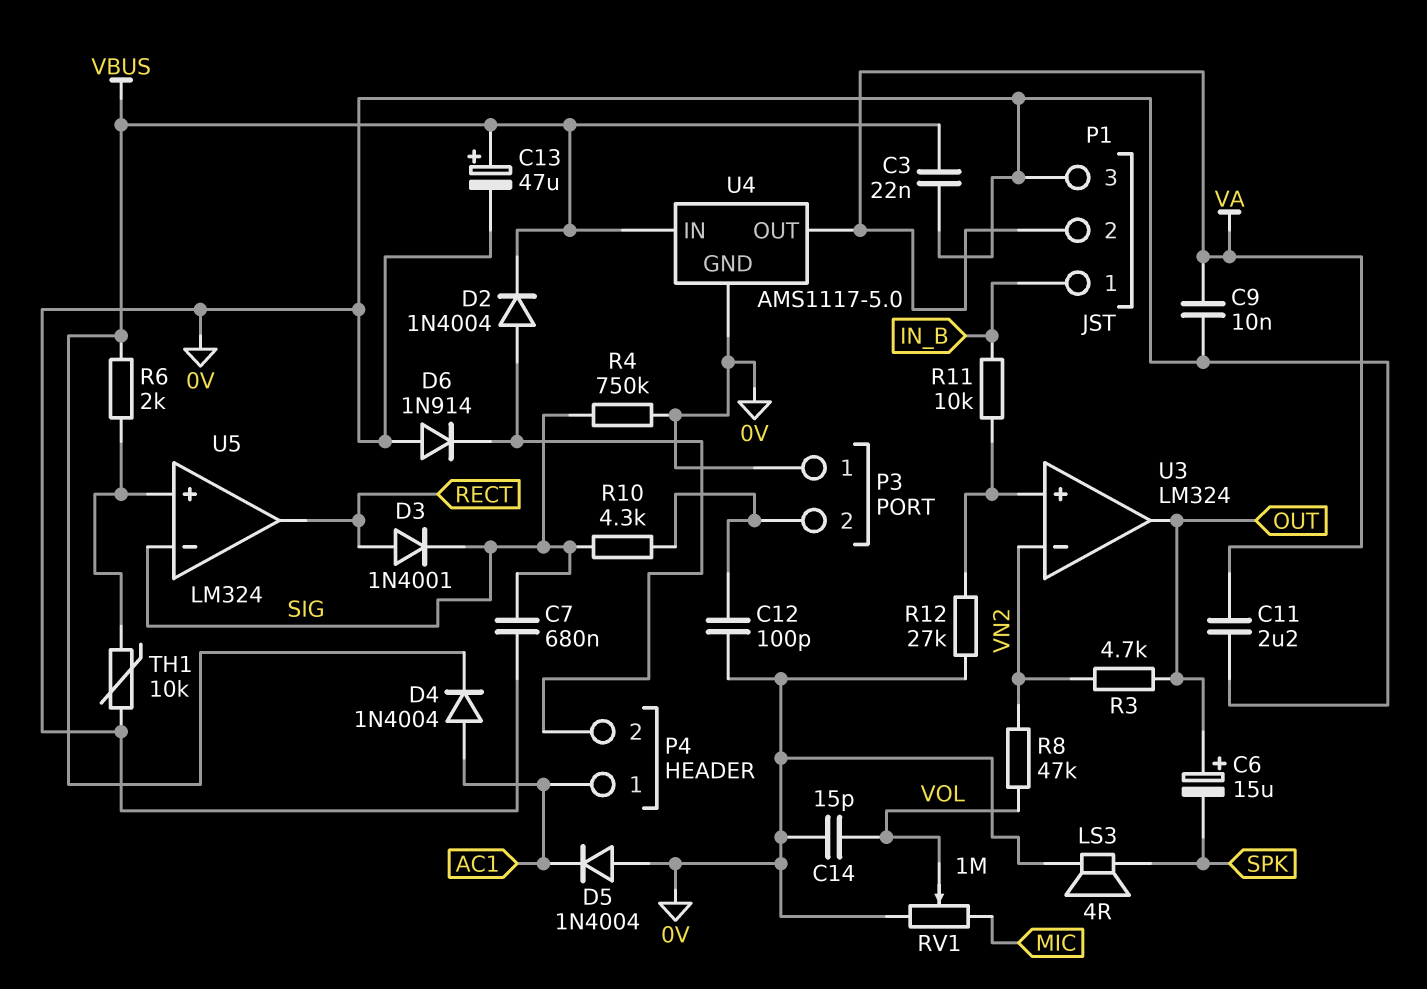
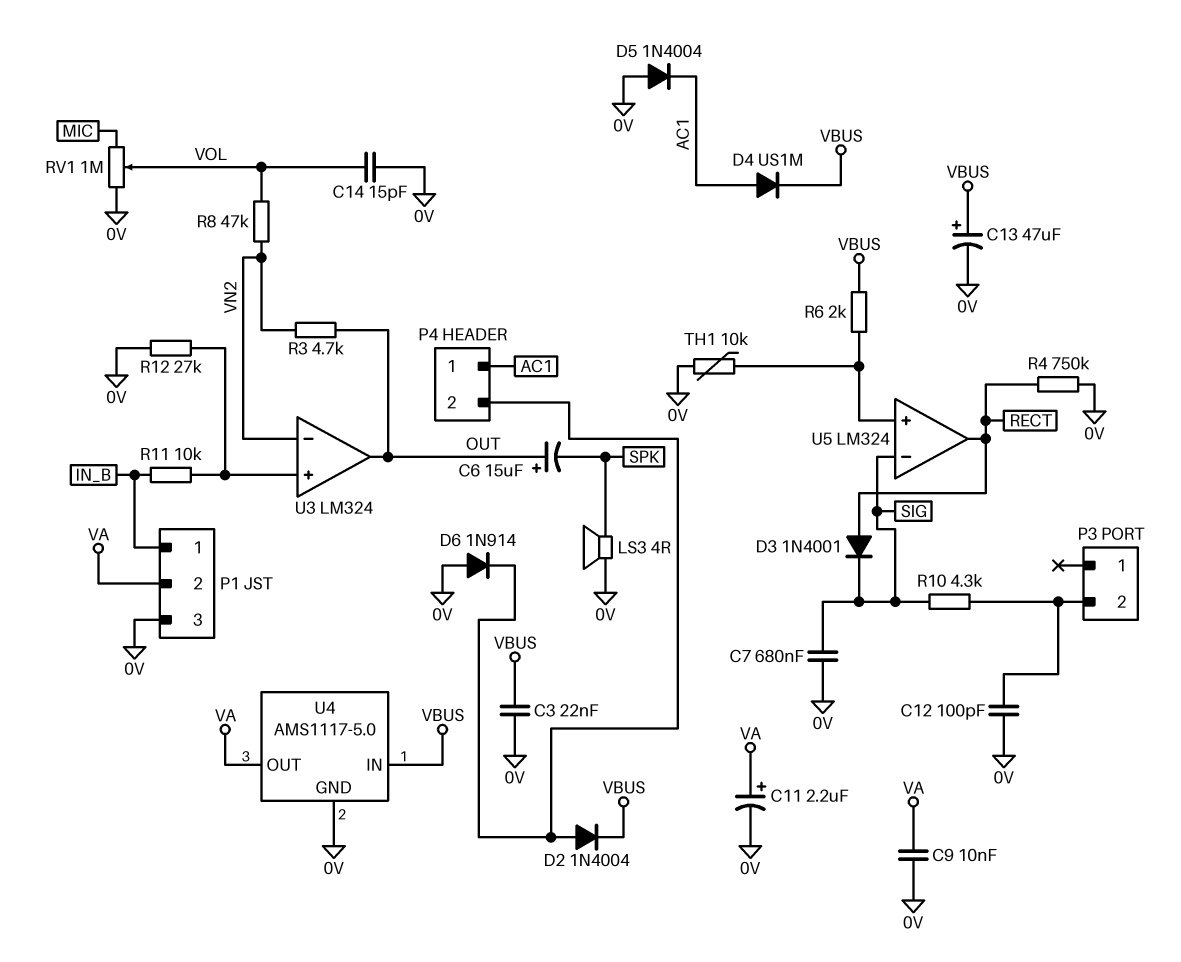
C11: 2.2uF (0V, VA) -> 2.2uF (plus VA, minus 0V)
D4: diode 1N4004 (A AC1, K VBUS) -> diode US1M (A AC1, K VBUS)
P3 pin 1: 0V -> none
R4: 750k (0V, SIG) -> 750k (0V, RECT)

